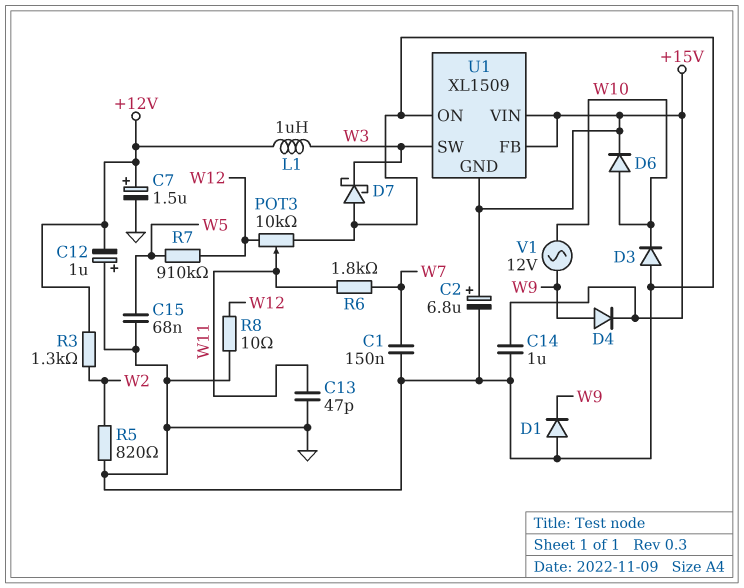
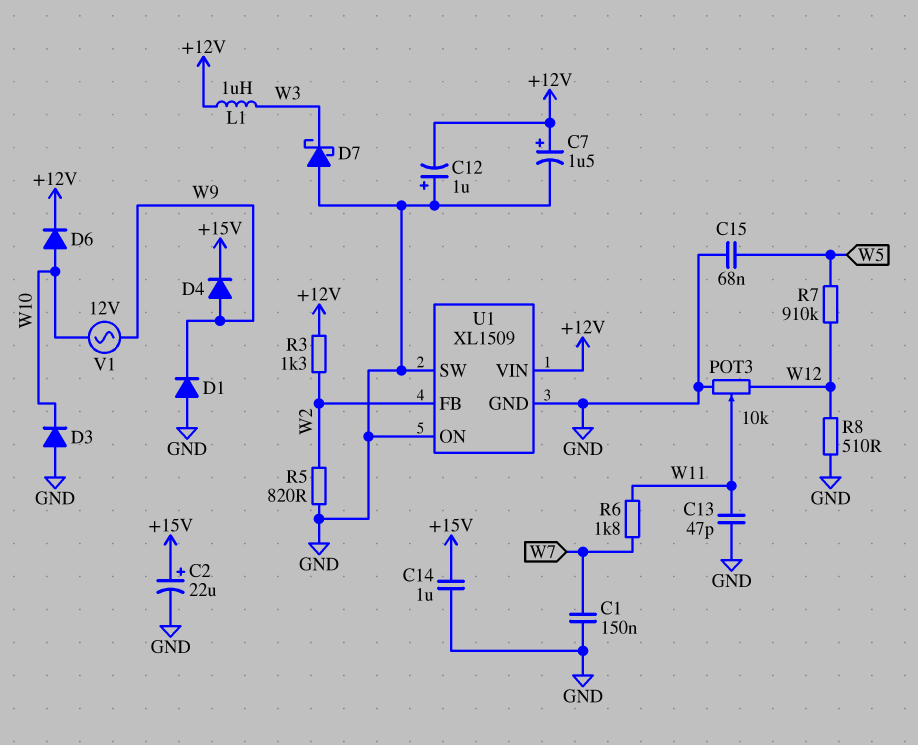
C2: 6.8uF (plus +15V, minus GND) -> 22uF (plus +15V, minus GND)
D6: diode (A W10, K +15V) -> diode (A W10, K +12V)
R8: 10 (GND, W12) -> 510 (GND, W12)
U1 pin FB: +15V -> W2
U1 pin GND: +15V -> GND
U1 pin SW: W3 -> GND
U1 pin VIN: +15V -> +12V

